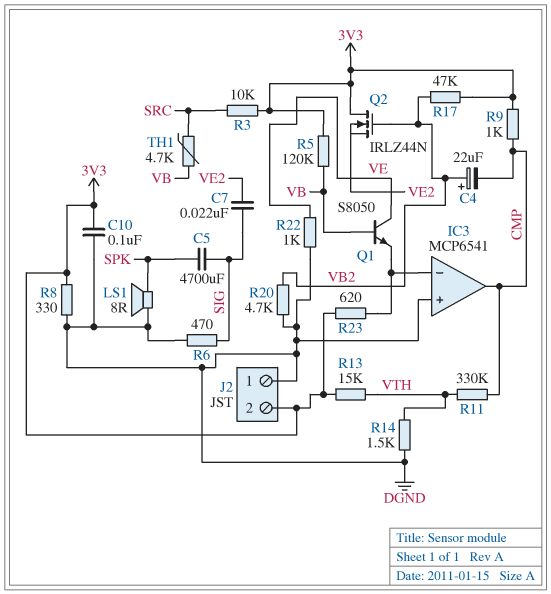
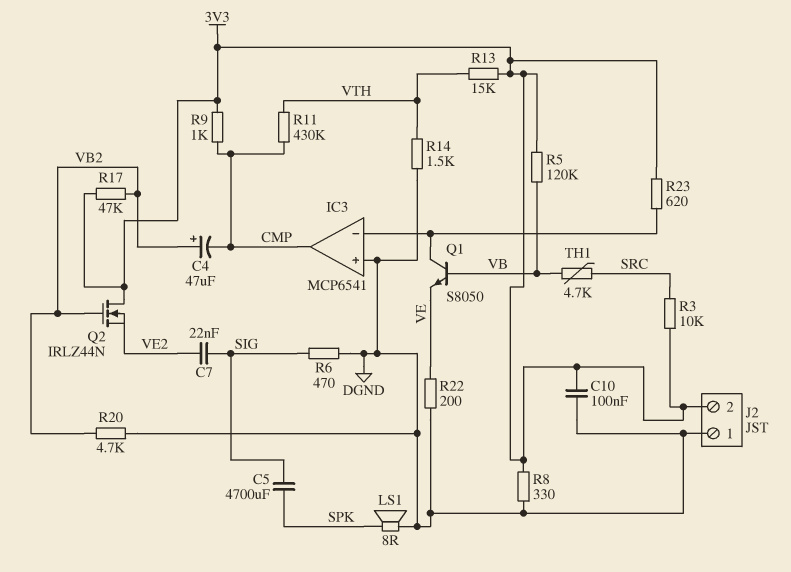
C4: 22uF (plus VB2, minus CMP) -> 47uF (plus VB2, minus CMP)
Q1: NPN S8050 (B VB, C VE, E IC3/in-) -> NPN S8050 (B VB, C IC3/in-, E VE)
R11: 330k (CMP, VTH) -> 430k (CMP, VTH)
R22: 1k (DGND, VE) -> 200 (DGND, VE)

